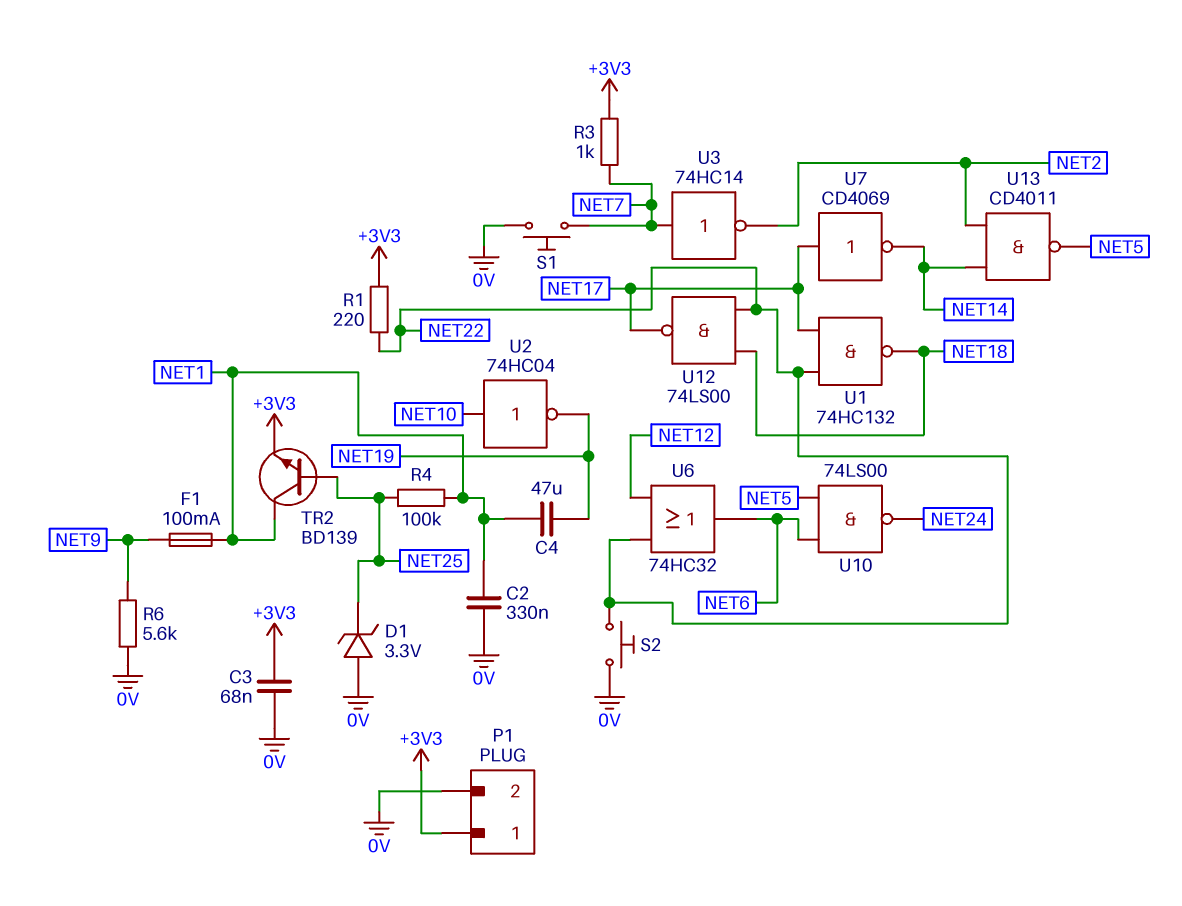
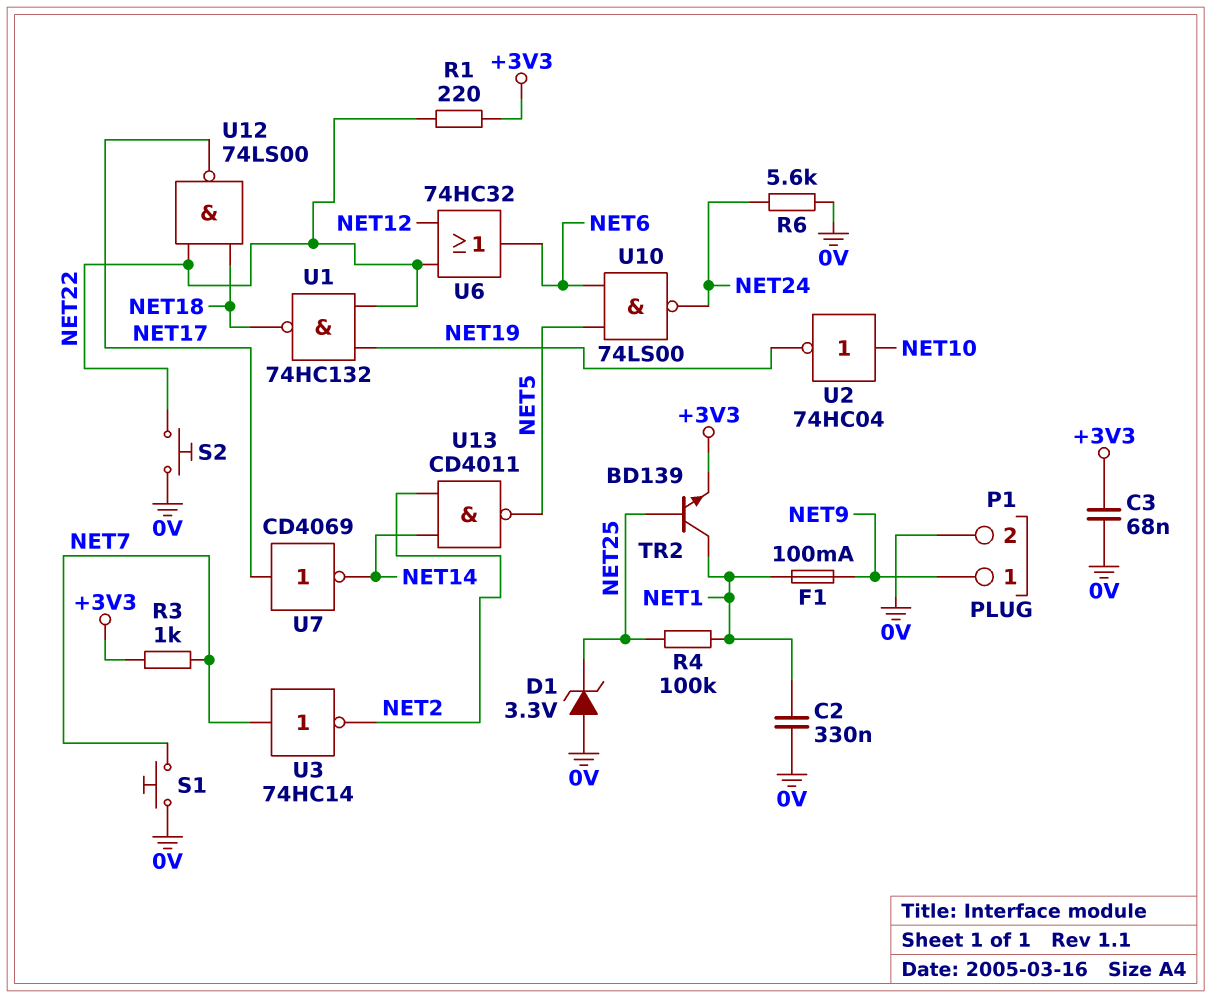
C4: 47uF (NET1, NET19) -> none
P1 pin 1: +3V3 -> NET9
R6: 5.6k (0V, NET9) -> 5.6k (0V, NET24)
U1: NAND 74HC132 (in NET17, in NET22, out NET18) -> NAND 74HC132 (in NET19, in NET22, out NET18)

